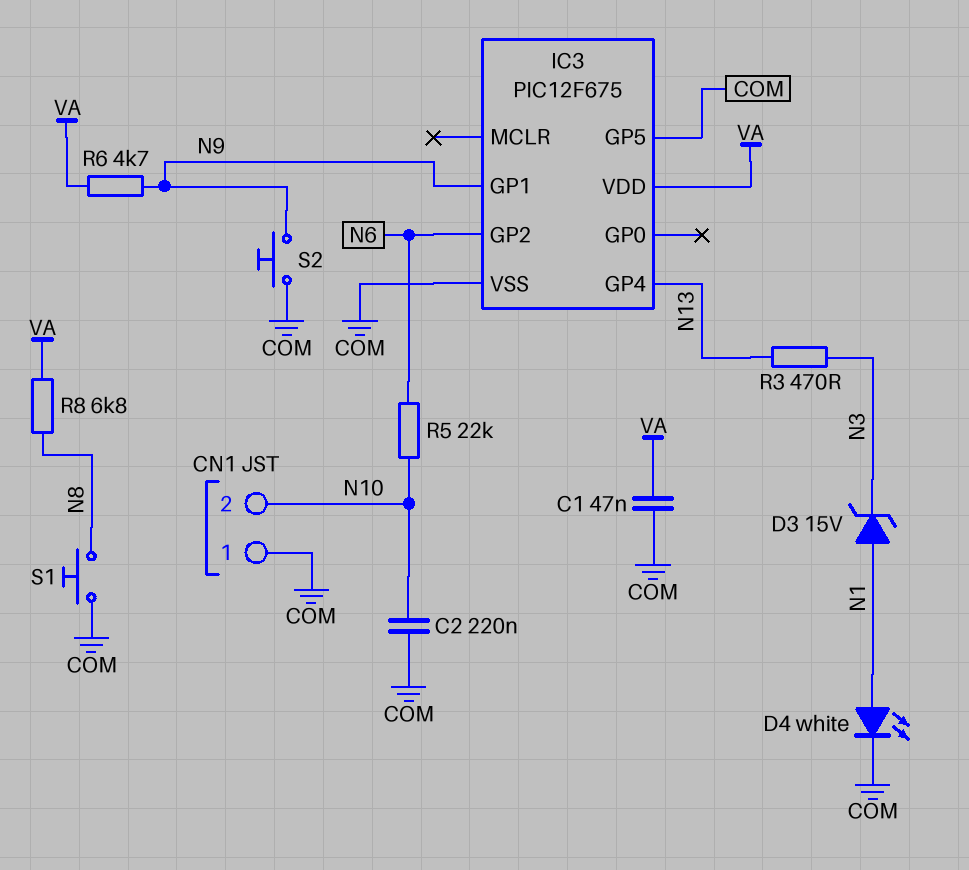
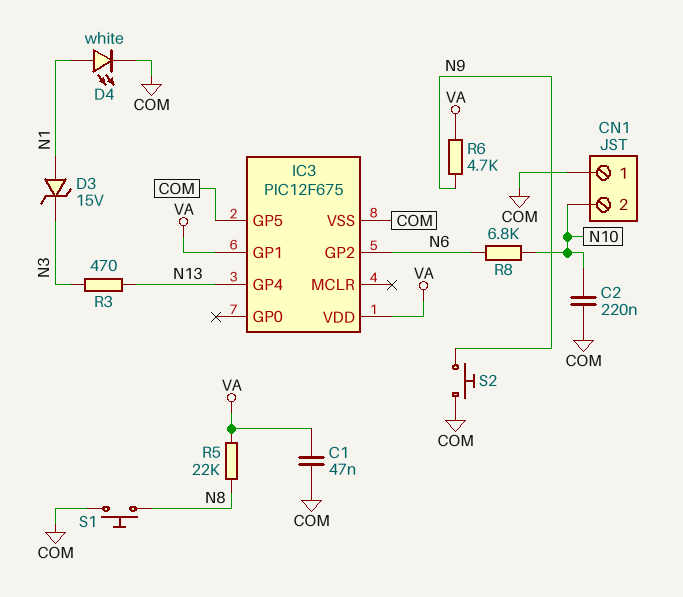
IC3 pin GP1: N9 -> VA
R5: 22k (N6, N10) -> 22k (N8, VA)
R8: 6.8k (N8, VA) -> 6.8k (N6, N10)

